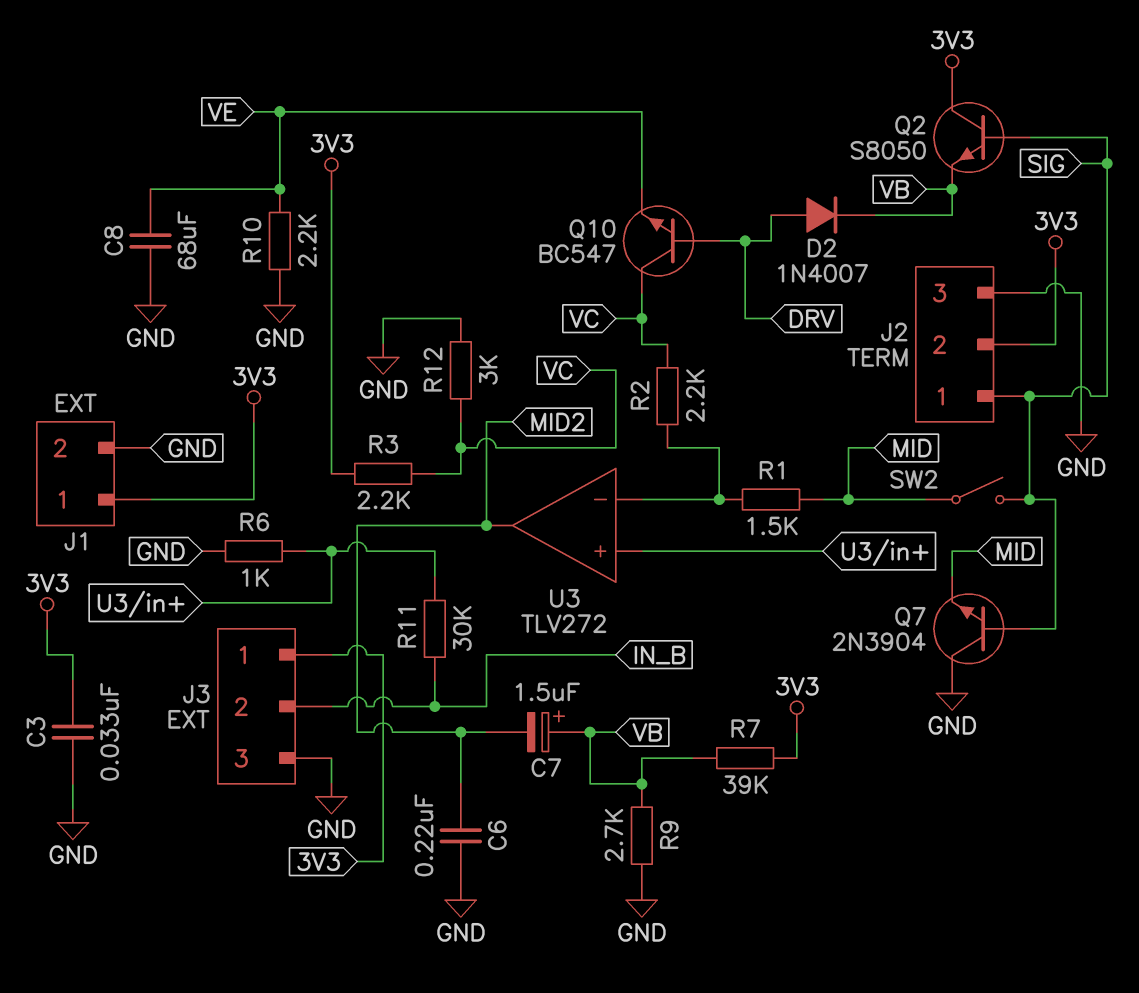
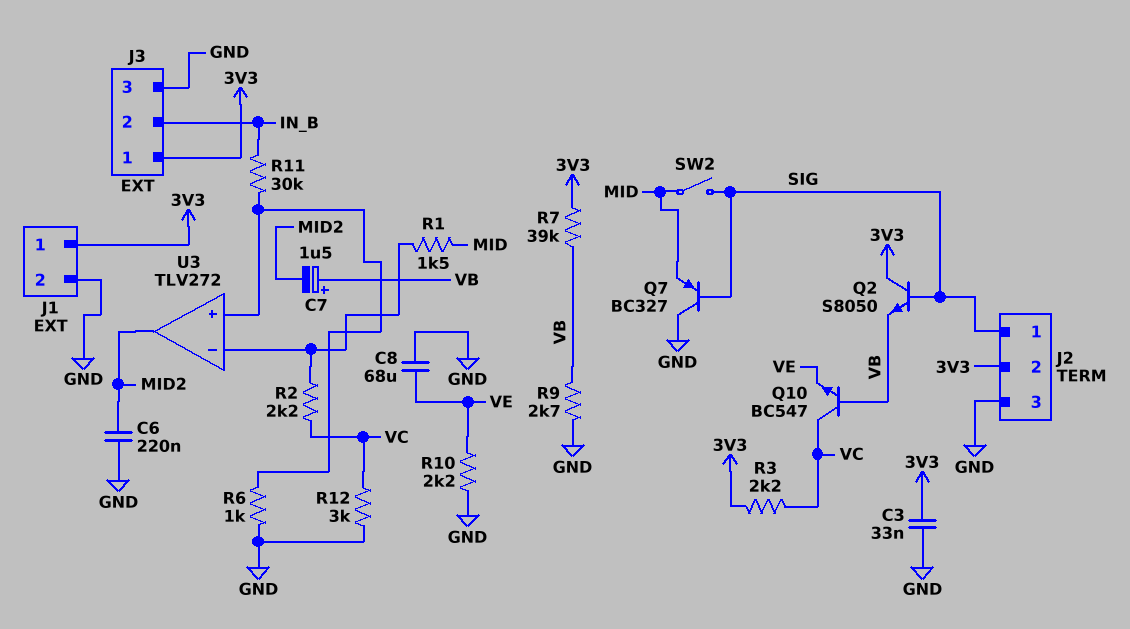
D2: diode 1N4007 (A DRV, K VB) -> none
Q7: NPN 2N3904 (B SIG, C GND, E MID) -> PNP BC327 (B SIG, C GND, E MID)
Q10: NPN BC547 (B DRV, C VC, E VE) -> NPN BC547 (B VB, C VC, E VE)

